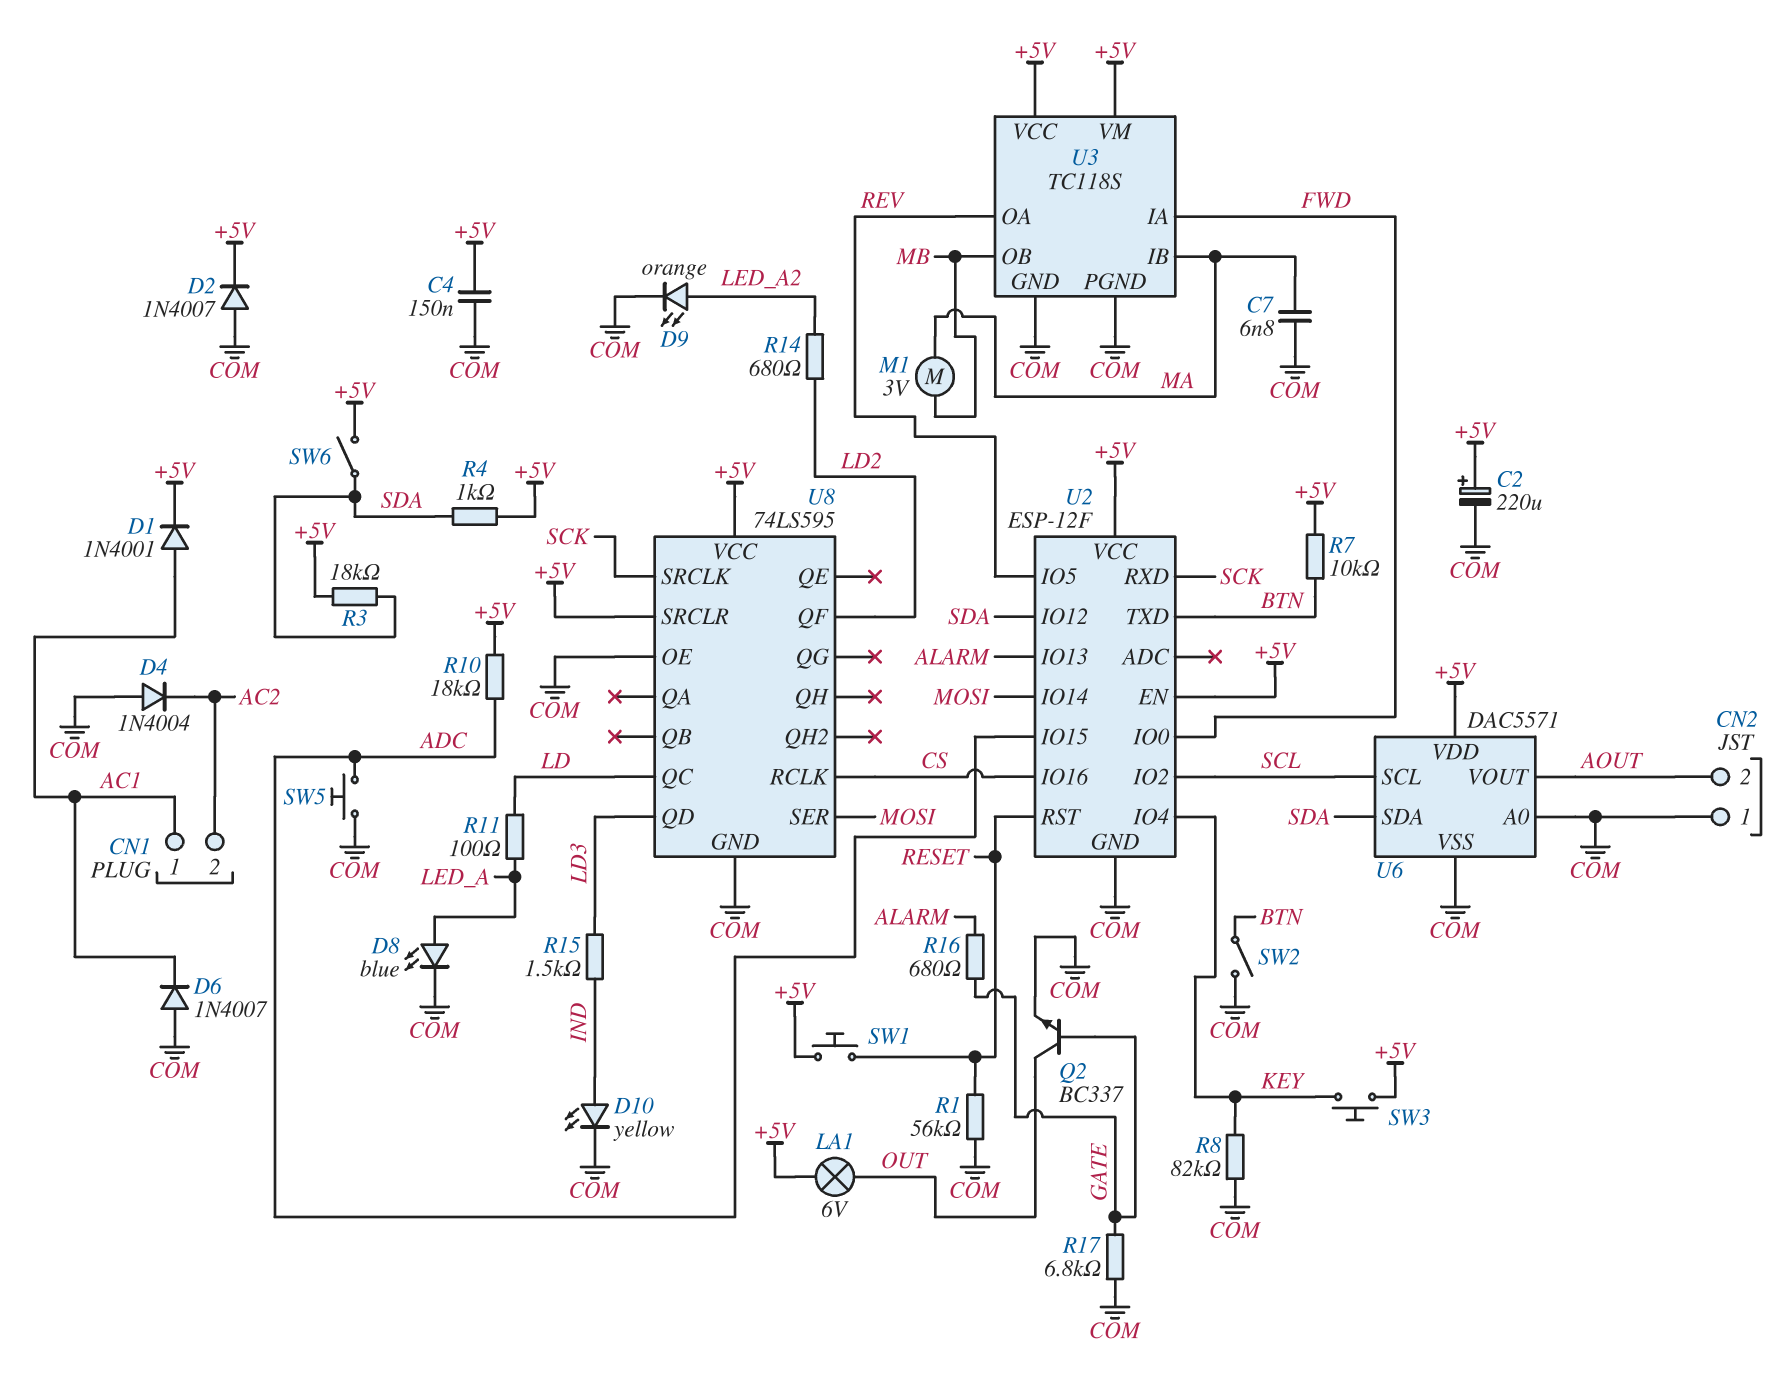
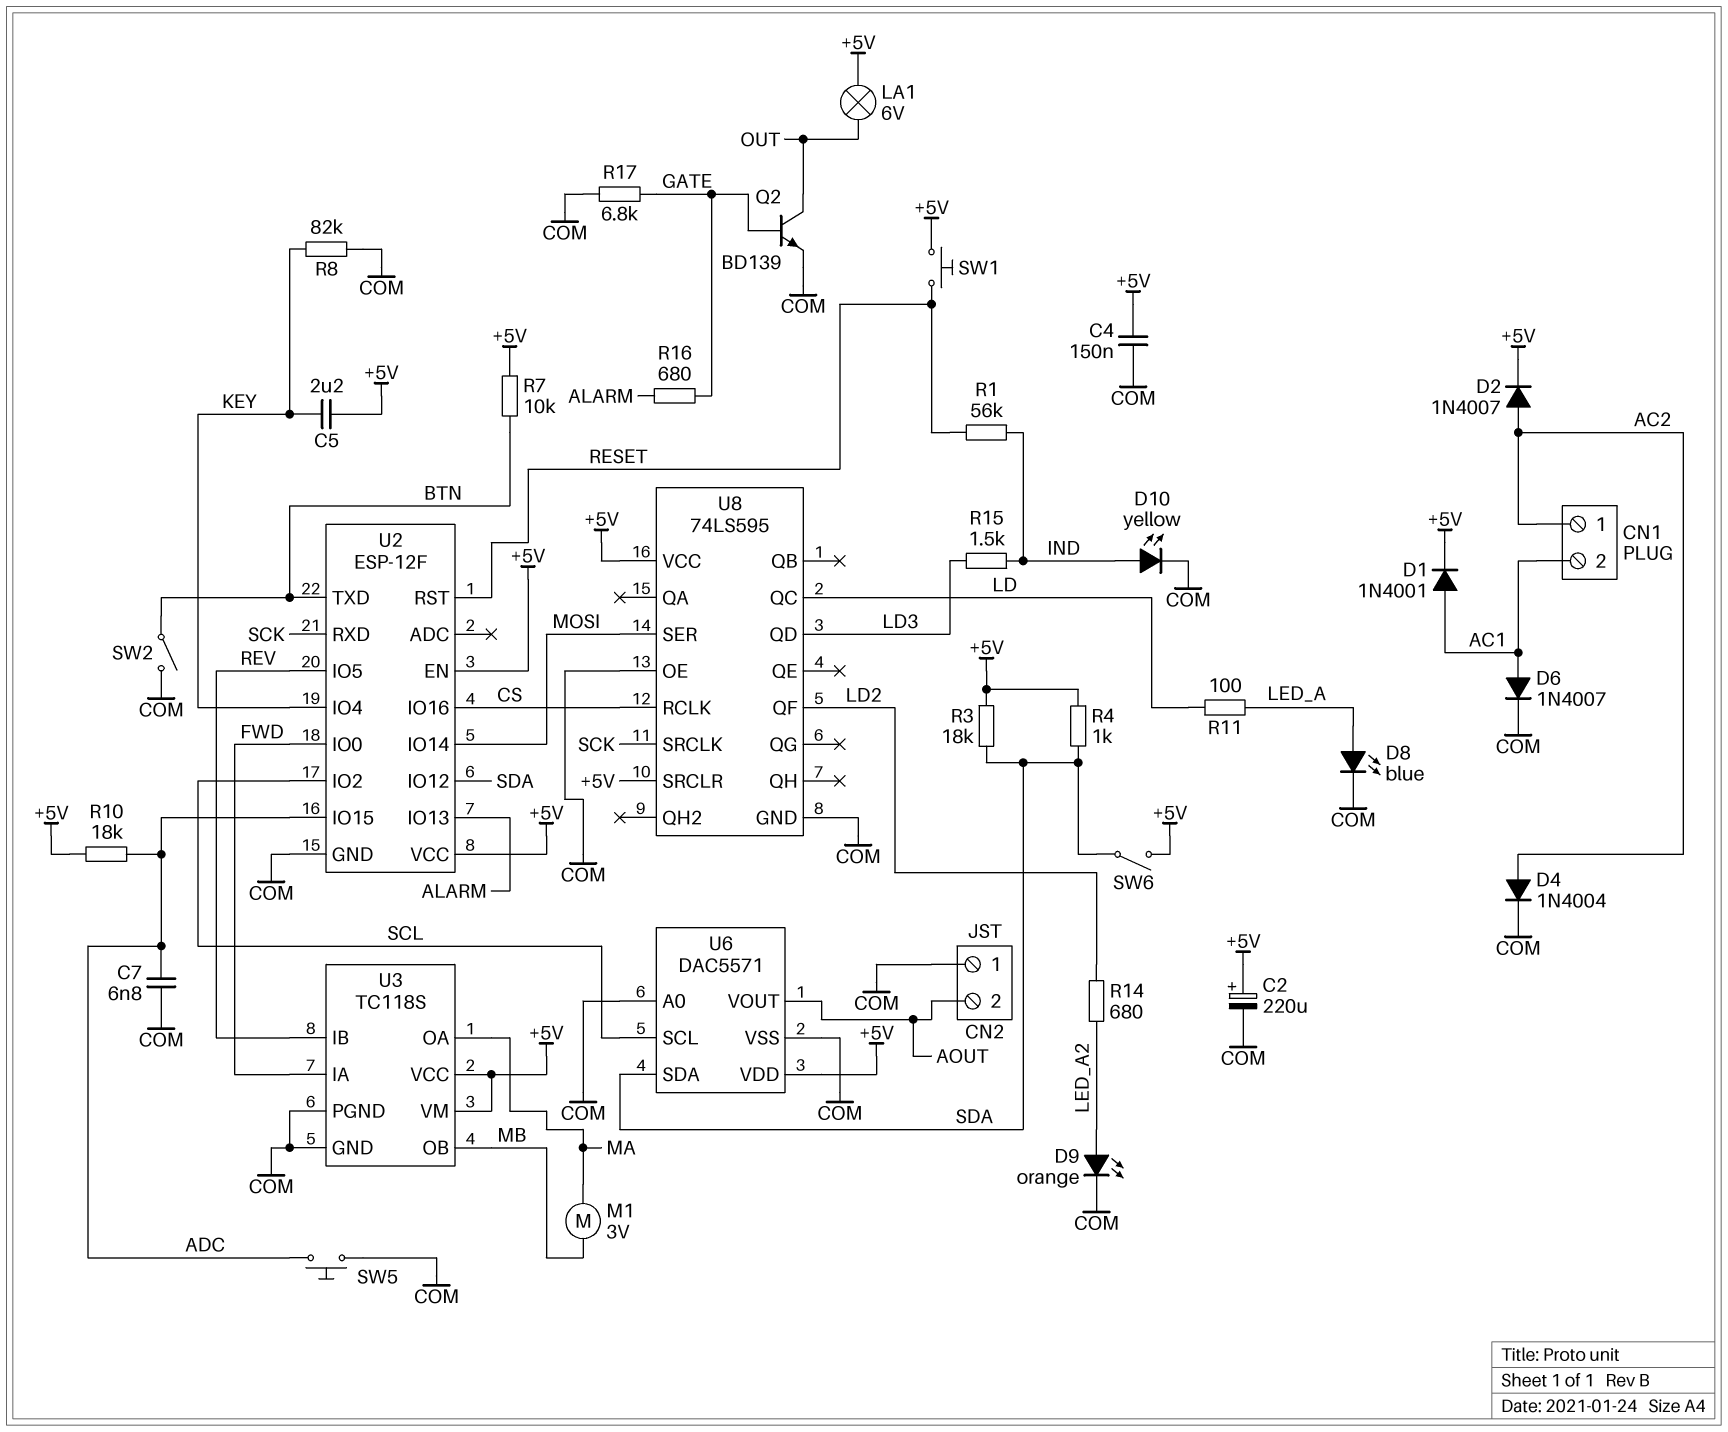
C5: none -> 2.2uF (+5V, KEY)
C7: 6.8nF (COM, MA) -> 6.8nF (ADC, COM)
CN1 pin 1: AC1 -> AC2
CN1 pin 2: AC2 -> AC1
D2: diode 1N4007 (A COM, K +5V) -> diode 1N4007 (A AC2, K +5V)
D4: diode 1N4004 (A COM, K AC2) -> diode 1N4004 (A AC2, K COM)
D6: diode 1N4007 (A COM, K AC1) -> diode 1N4007 (A AC1, K COM)
Q2: NPN BC337 (B GATE, C OUT, E COM) -> NPN BD139 (B GATE, C OUT, E COM)
R1: 56k (COM, RESET) -> 56k (IND, RESET)
SW3: button (+5V, KEY) -> none
U3 pin IB: MA -> REV
U3 pin OA: REV -> MA

